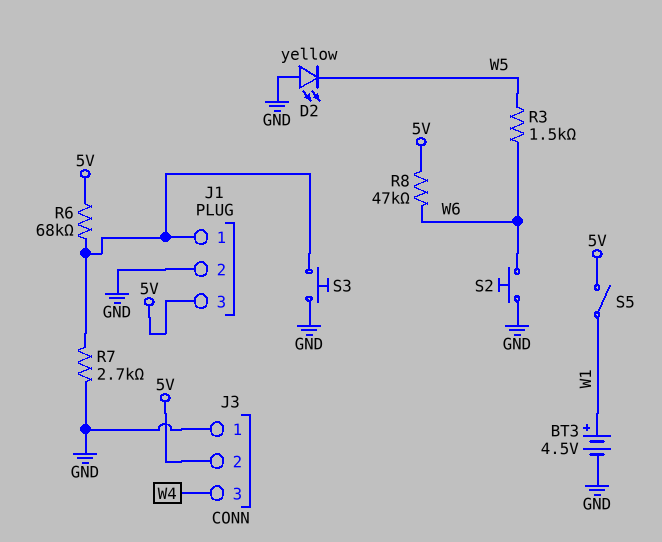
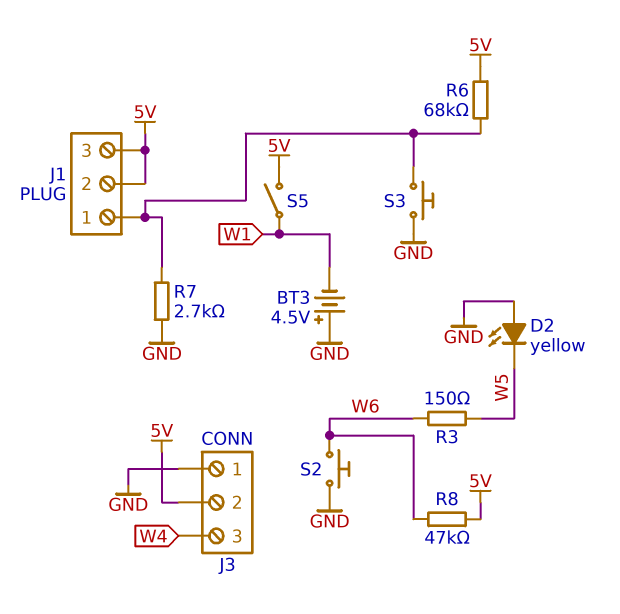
BT3: 4.5V (plus W1, minus GND) -> 4.5V (plus GND, minus W1)
J1 pin 2: GND -> 5V
R3: 1.5k (W5, W6) -> 150 (W5, W6)

